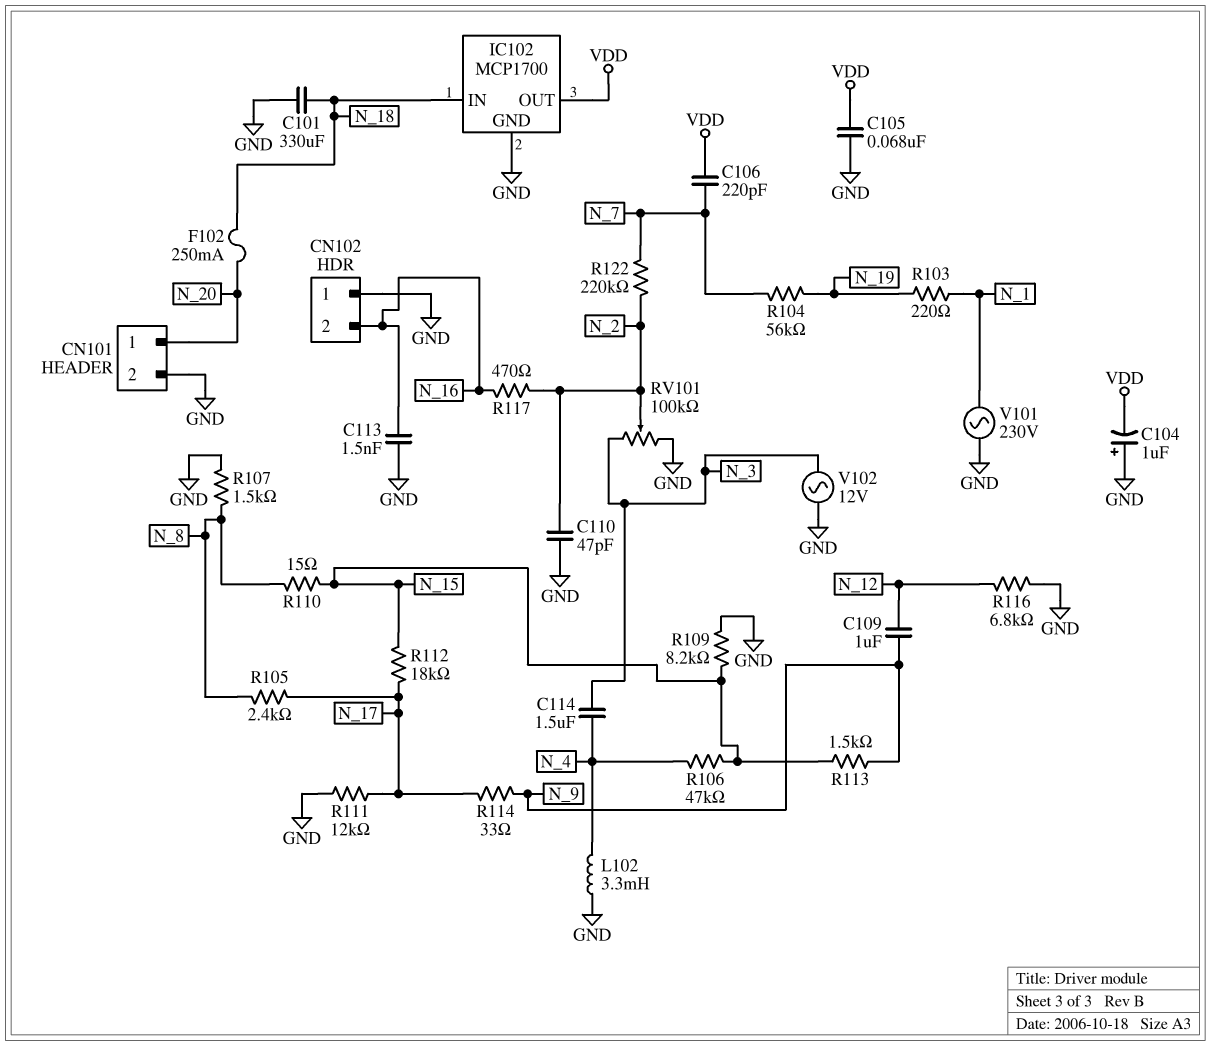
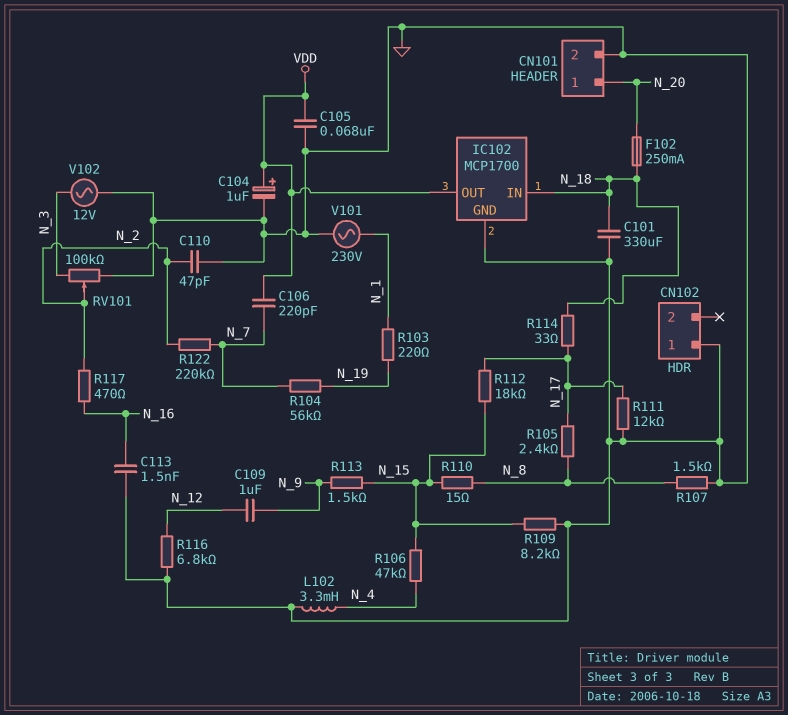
C104: 1uF (plus GND, minus VDD) -> 1uF (plus VDD, minus GND)
C114: 1.5uF (N_3, N_4) -> none
CN102 pin 2: N_16 -> none
R114: 33 (N_9, N_17) -> 33 (N_17, N_18)

